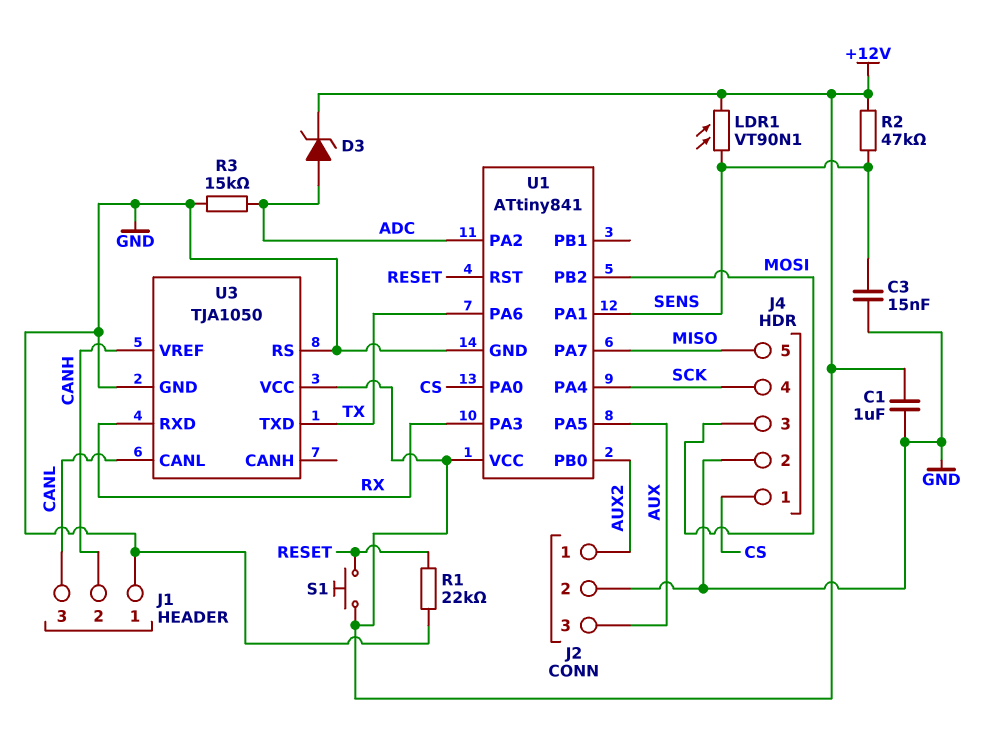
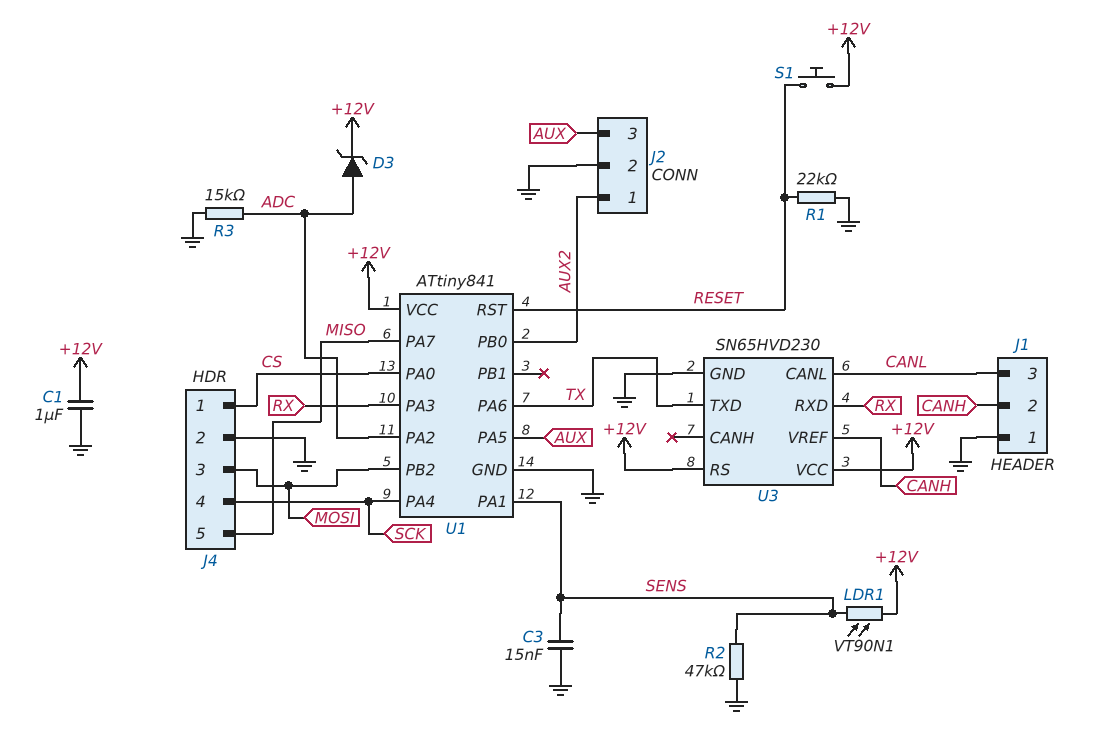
R2: 47k (+12V, SENS) -> 47k (GND, SENS)
U3: TJA1050 -> SN65HVD230
U3 pin RS: GND -> +12V

